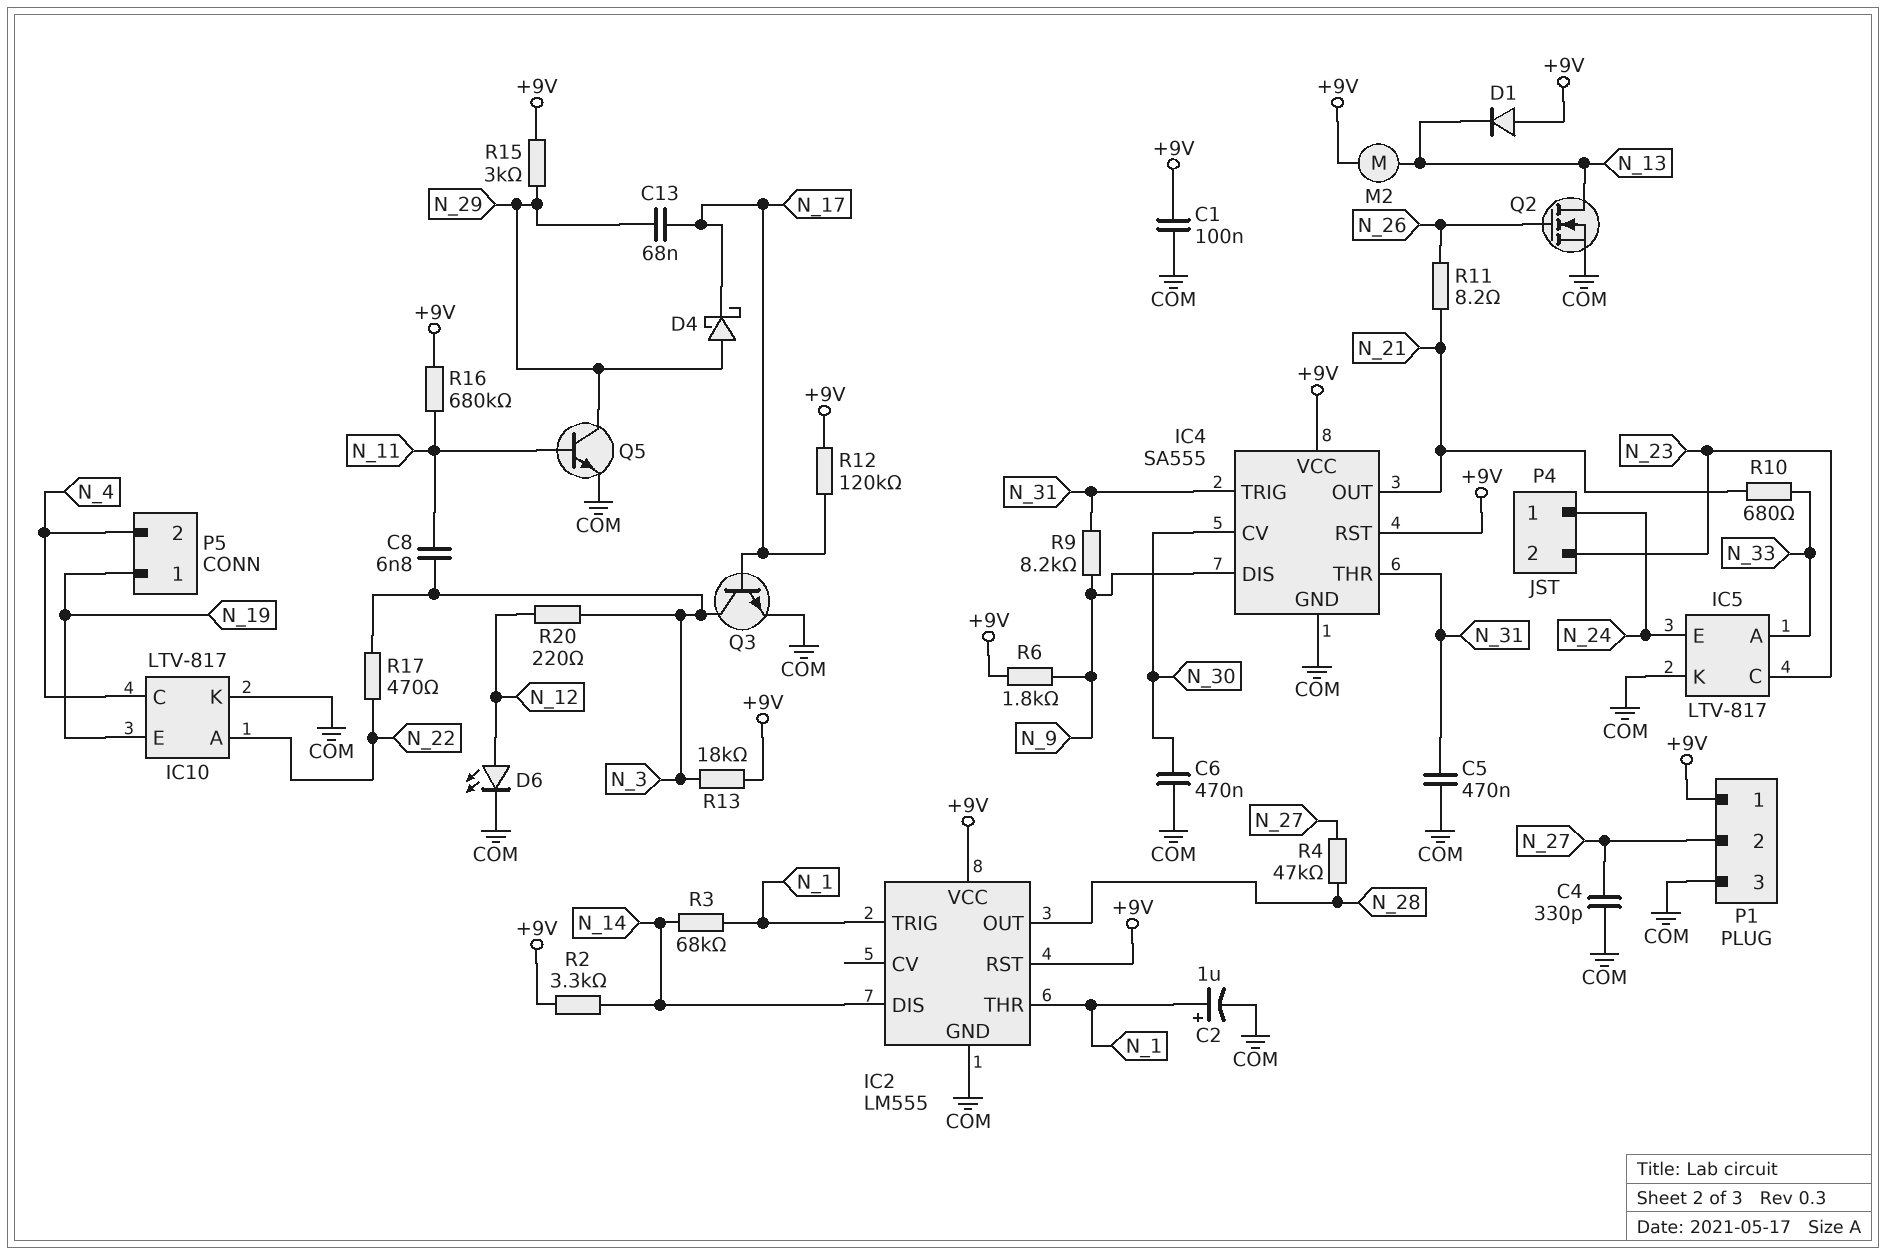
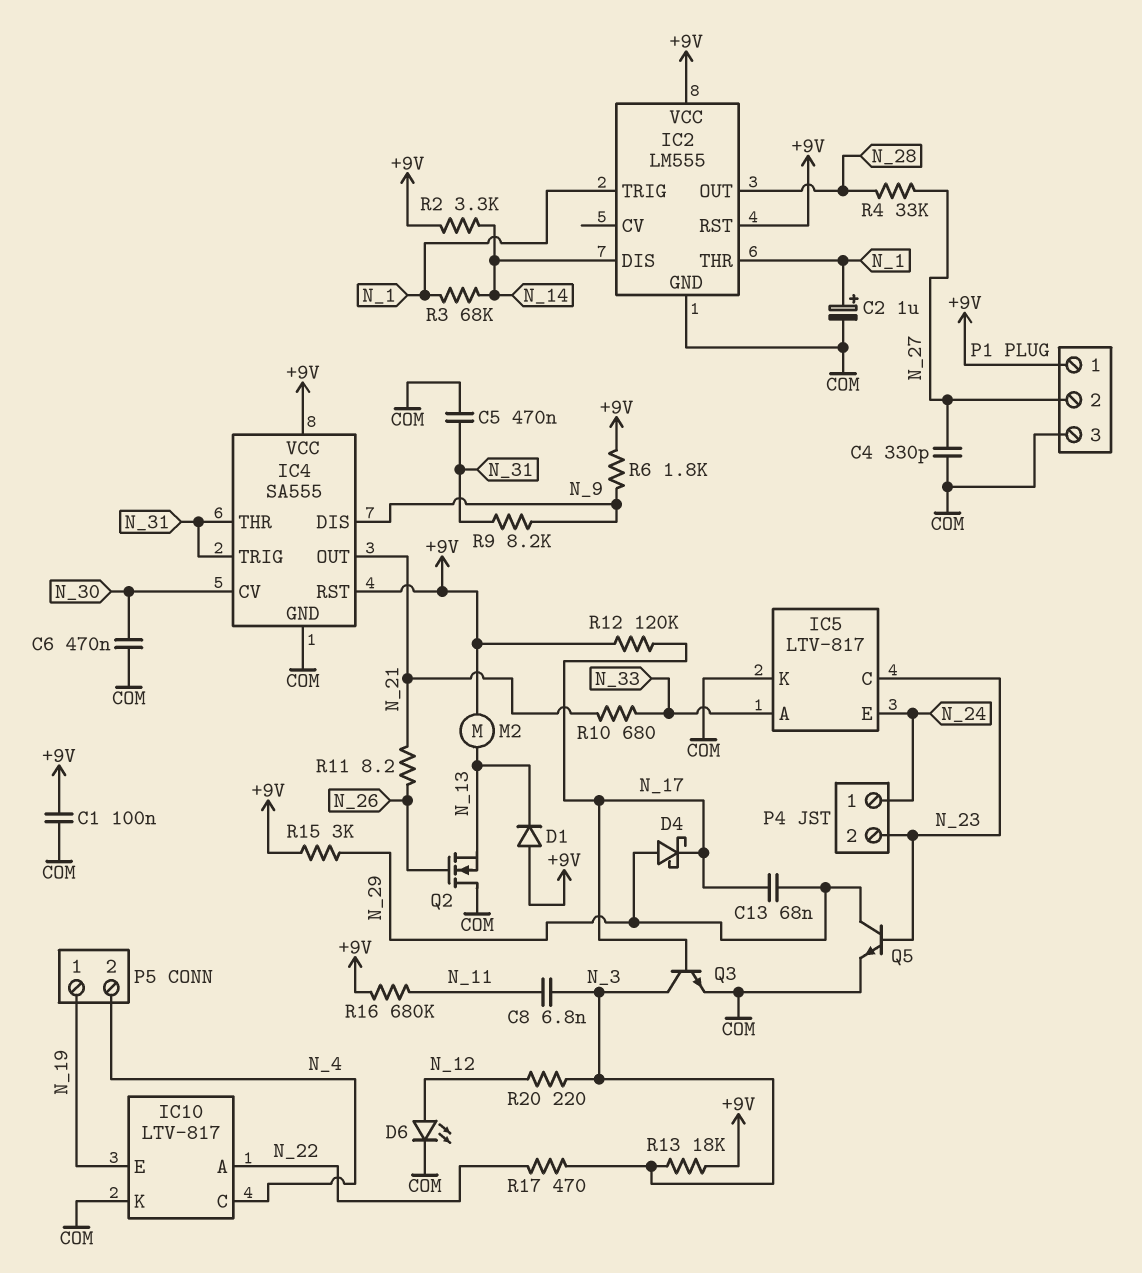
Q2: NMOS (G N_26, D N_13, S COM) -> NMOS (G N_26, D COM, S N_13)
Q5: NPN (B N_11, C N_29, E COM) -> NPN (B N_23, C N_29, E COM)
R4: 47k (N_27, N_28) -> 33k (N_27, N_28)

